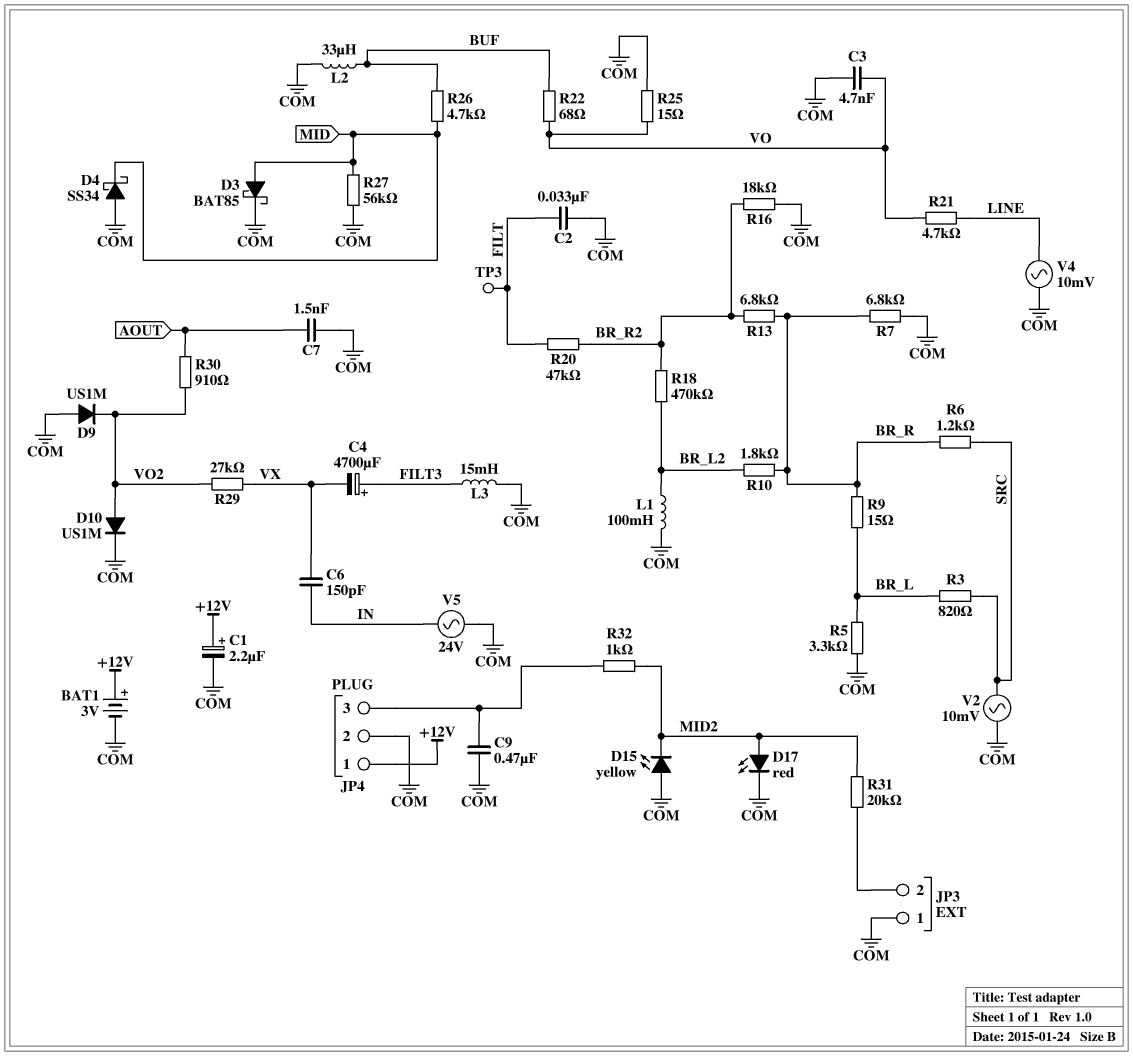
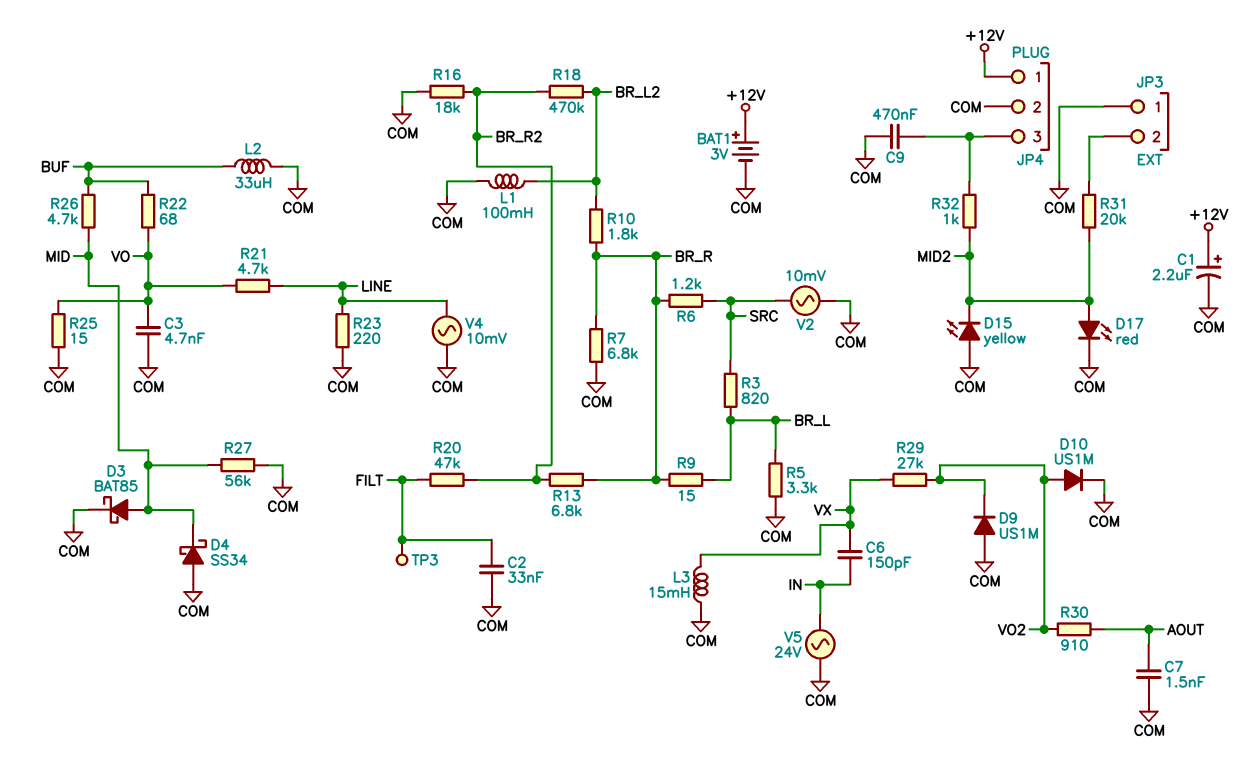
C4: 4700uF (plus FILT3, minus VX) -> none
L3: 15mH (COM, FILT3) -> 15mH (COM, VX)
R23: none -> 220 (COM, LINE)

